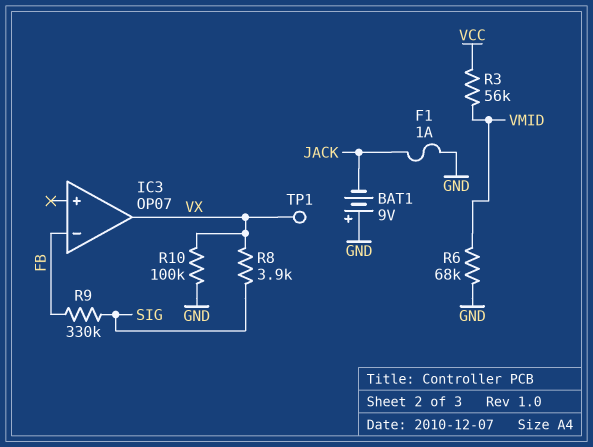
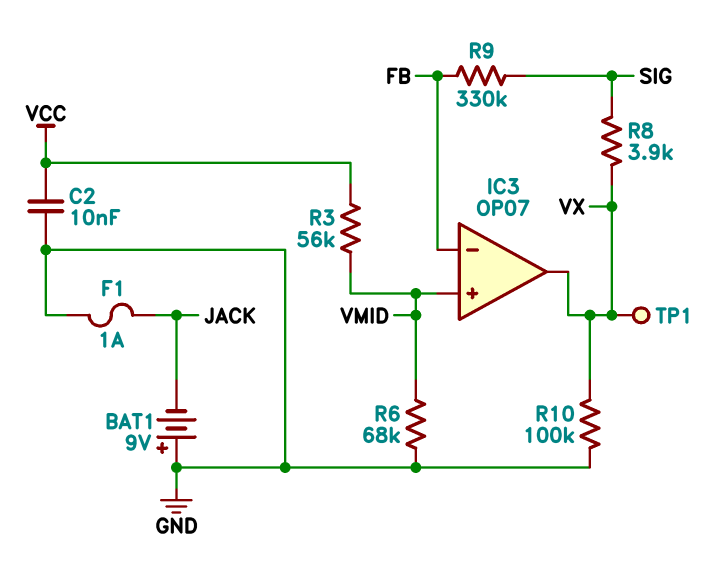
C2: none -> 10nF (GND, VCC)
IC3 pin in+: none -> VMID

